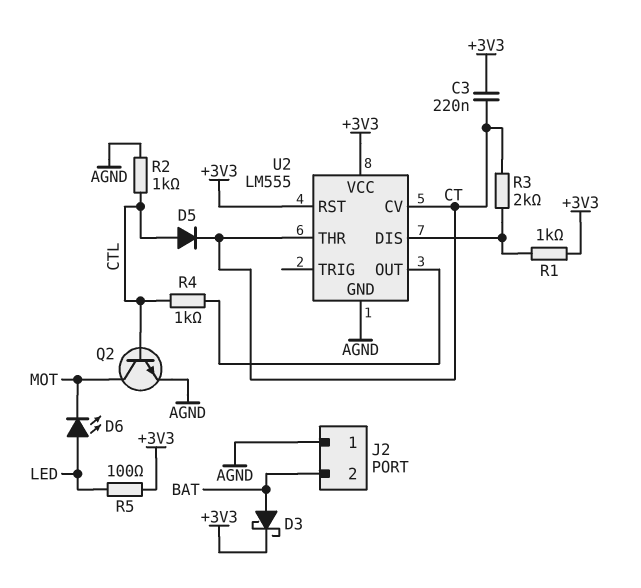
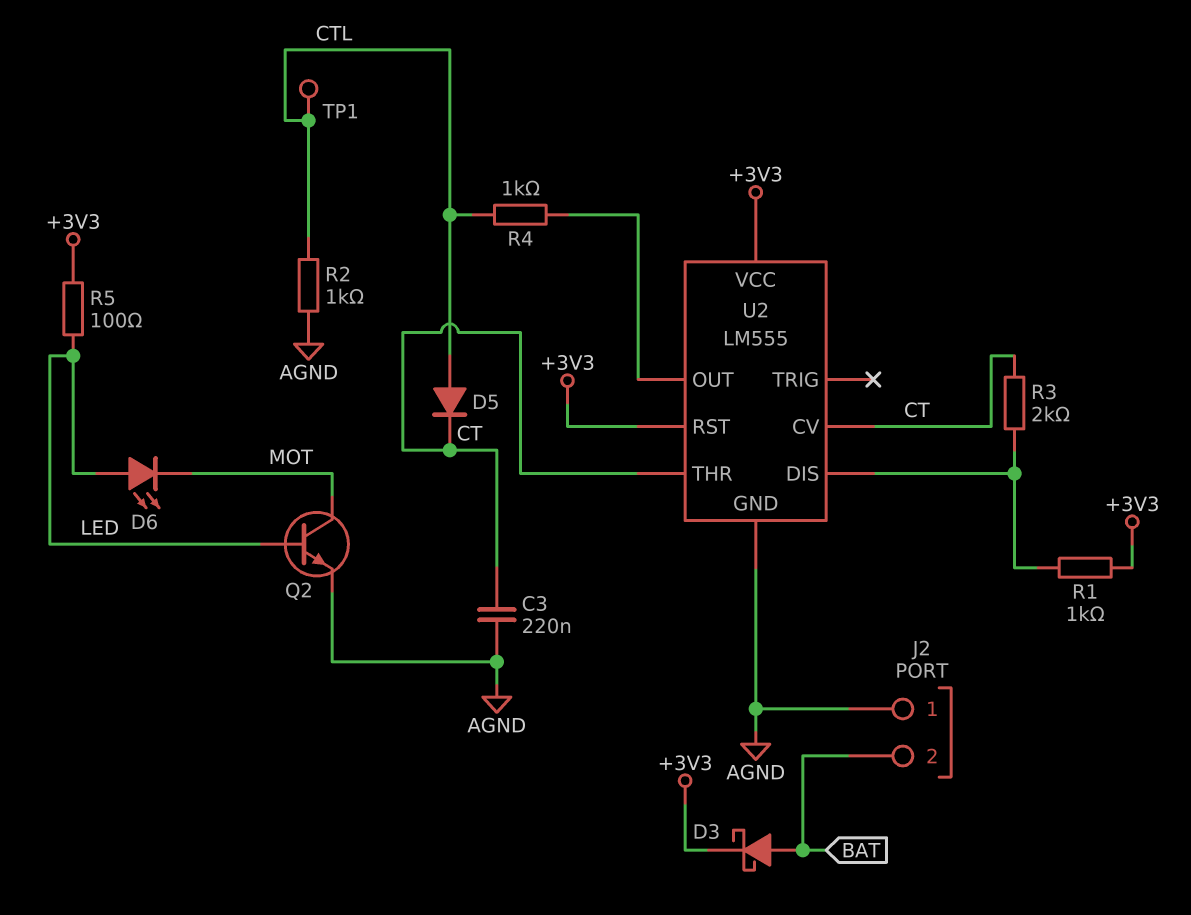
C3: 220nF (+3V3, CT) -> 220nF (AGND, CT)
Q2: NPN (B CTL, C MOT, E AGND) -> NPN (B LED, C MOT, E AGND)
TP1: none -> test point (CTL)

